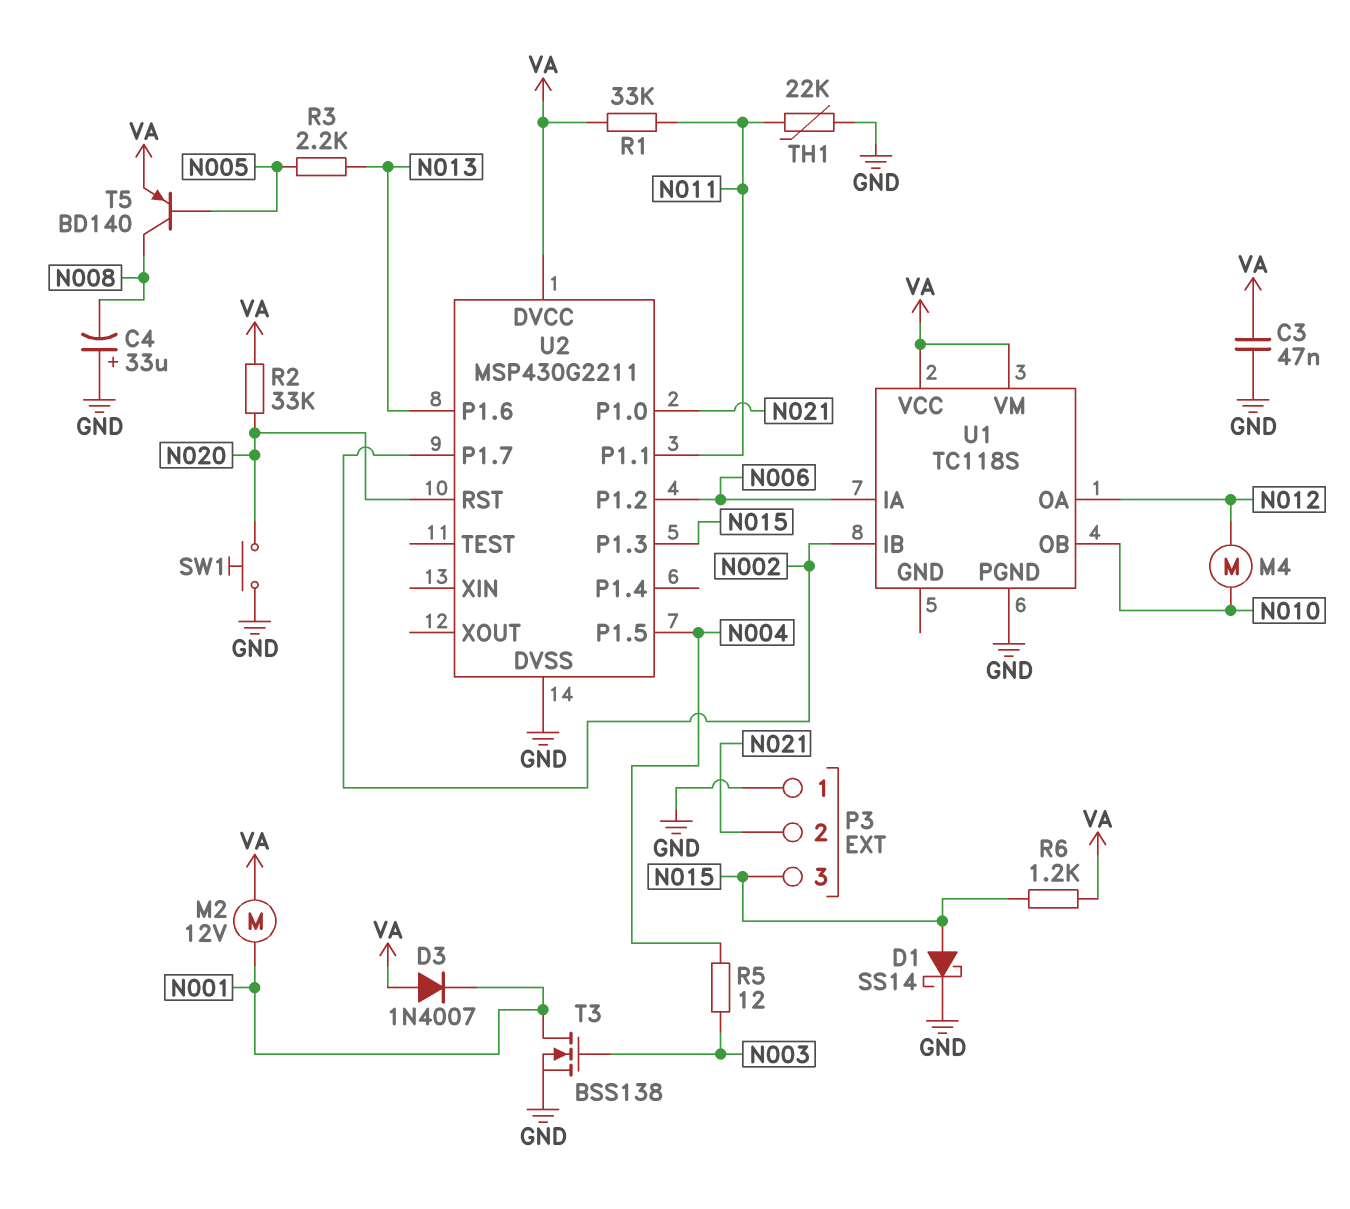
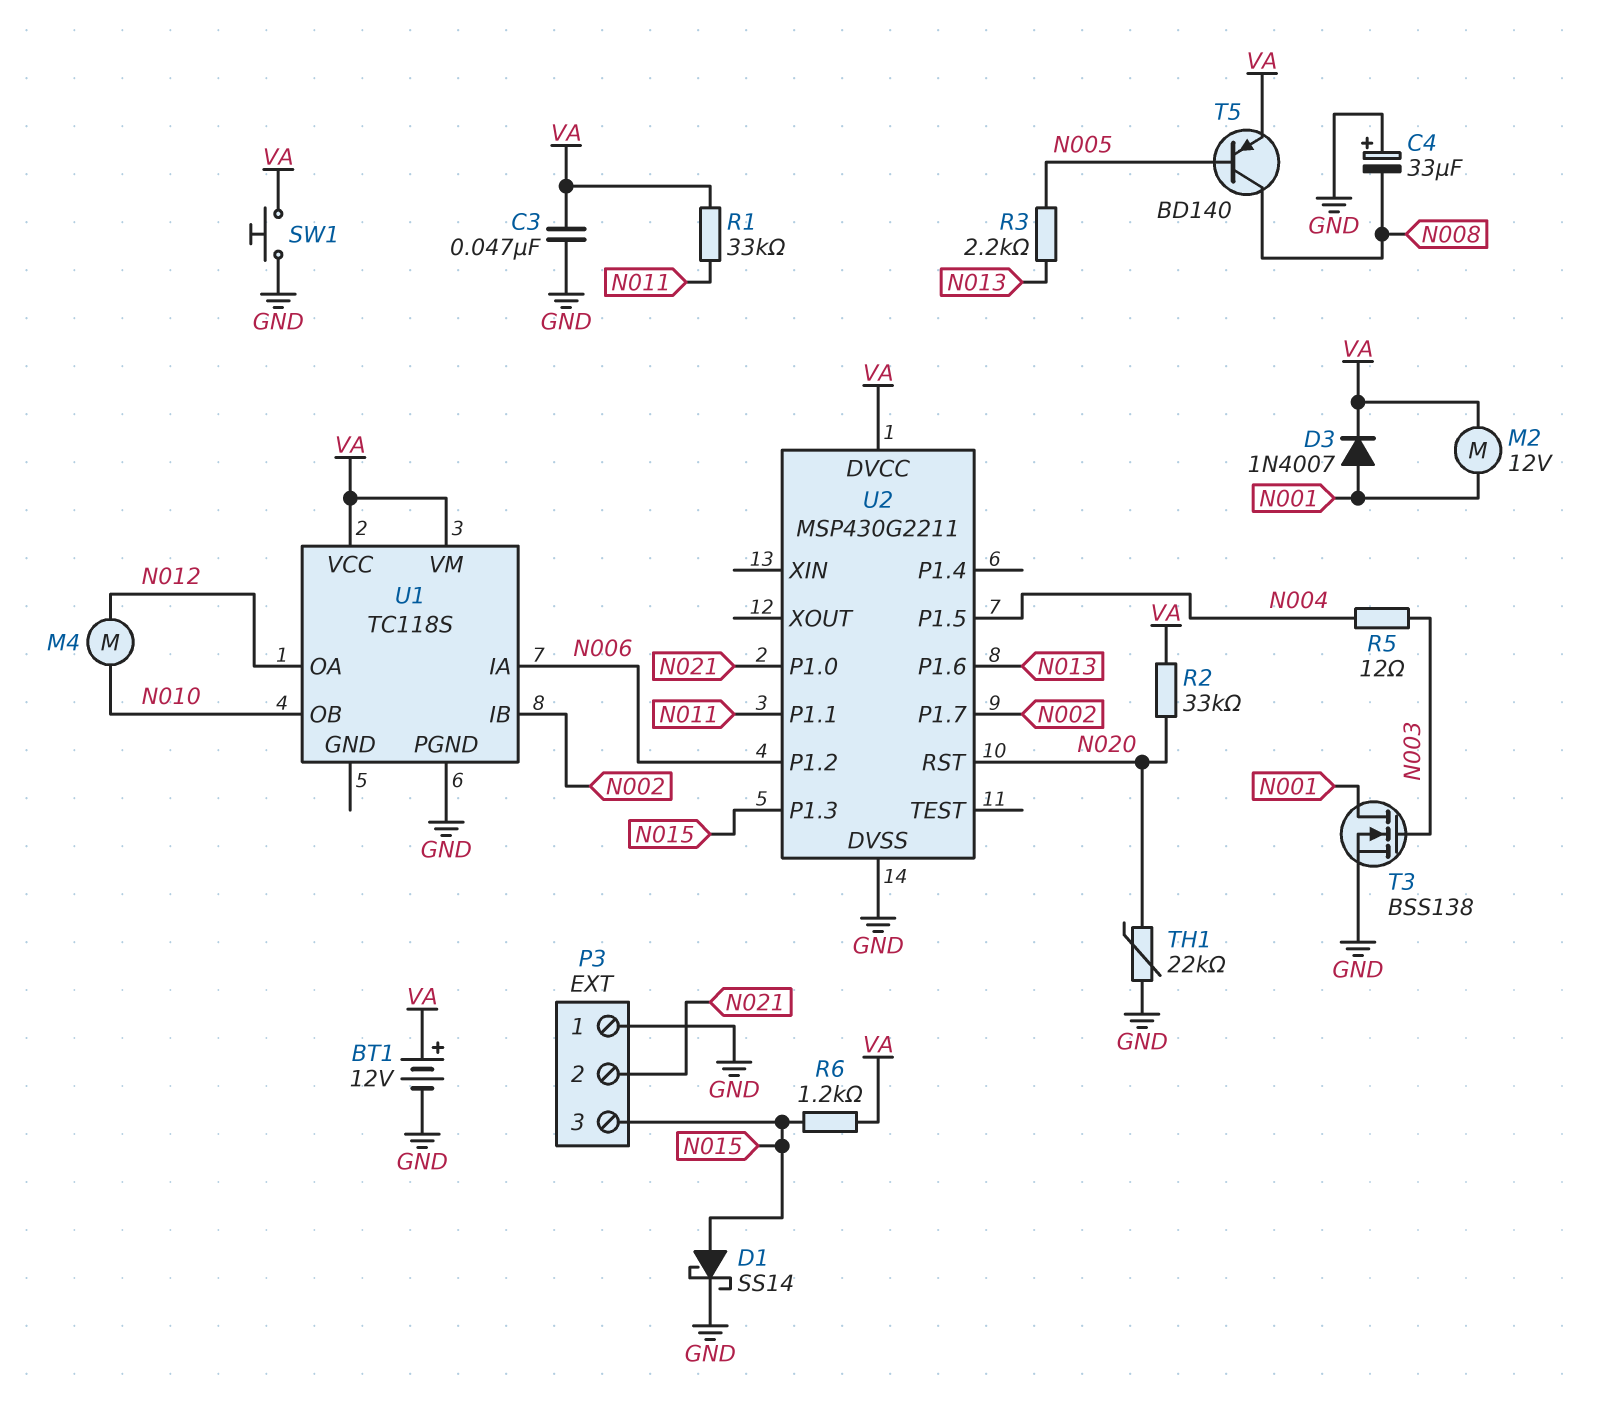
BT1: none -> 12V (plus VA, minus GND)
D3: diode 1N4007 (A VA, K N001) -> diode 1N4007 (A N001, K VA)
SW1: button (GND, N020) -> button (GND, VA)
TH1: 22k (GND, N011) -> 22k (GND, N020)

